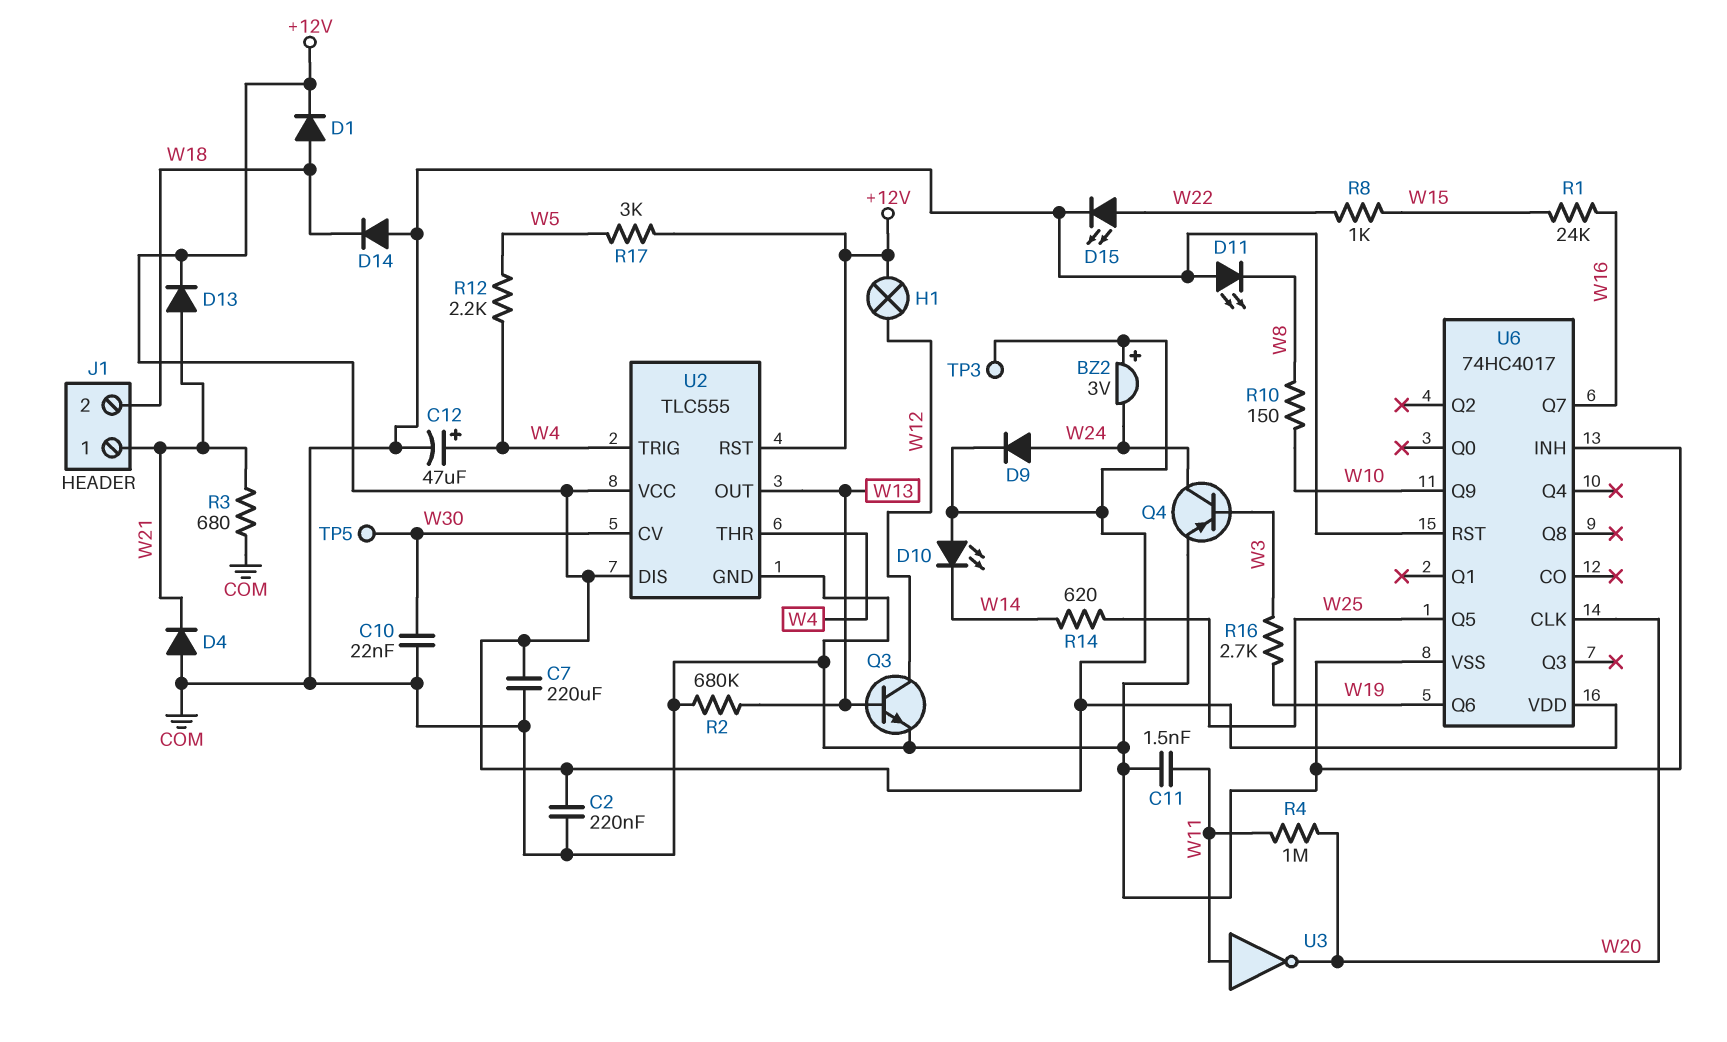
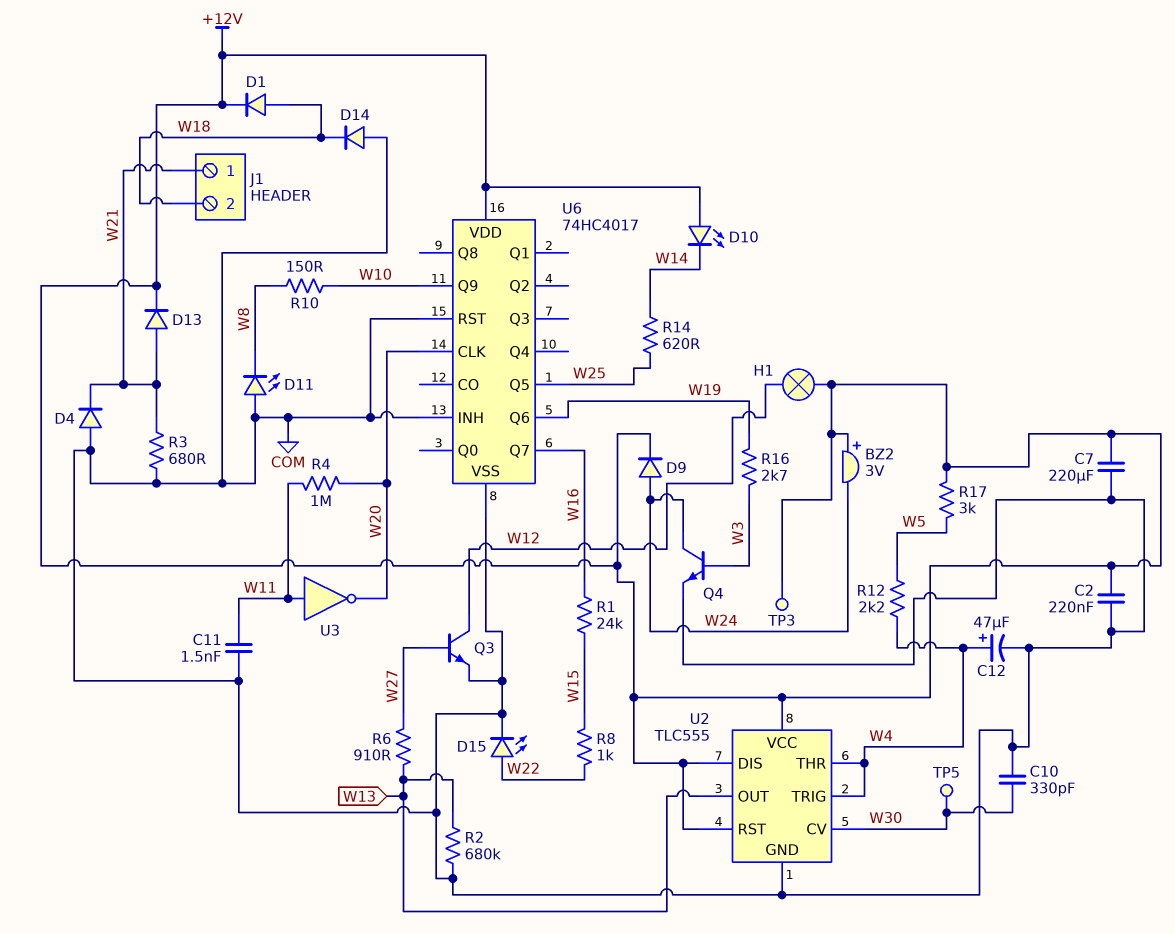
C10: 22nF (COM, W30) -> 330pF (COM, W30)
Q3: NPN (B W13, C W12, E COM) -> NPN (B W27, C W12, E COM)
Q4: PNP (B W3, C W24, E COM) -> NPN (B W3, C W24, E COM)
R6: none -> 910 (W13, W27)

